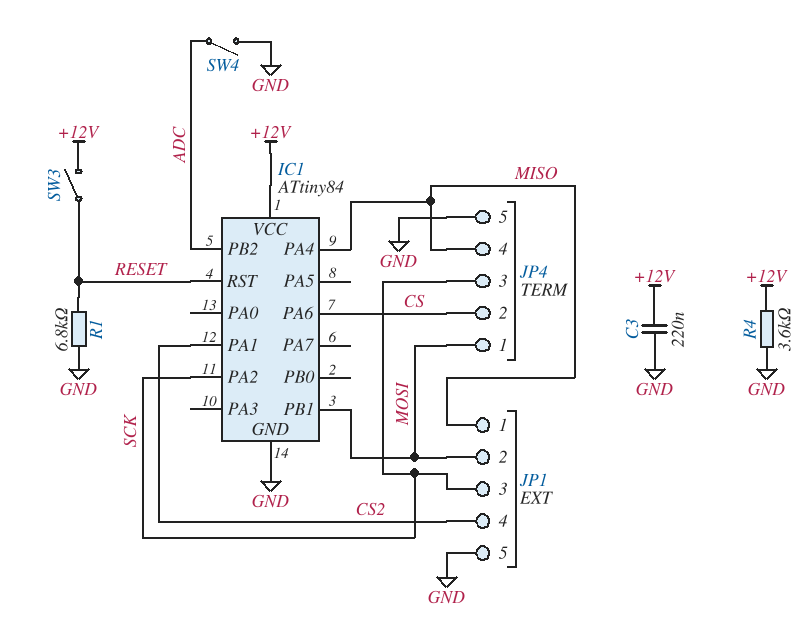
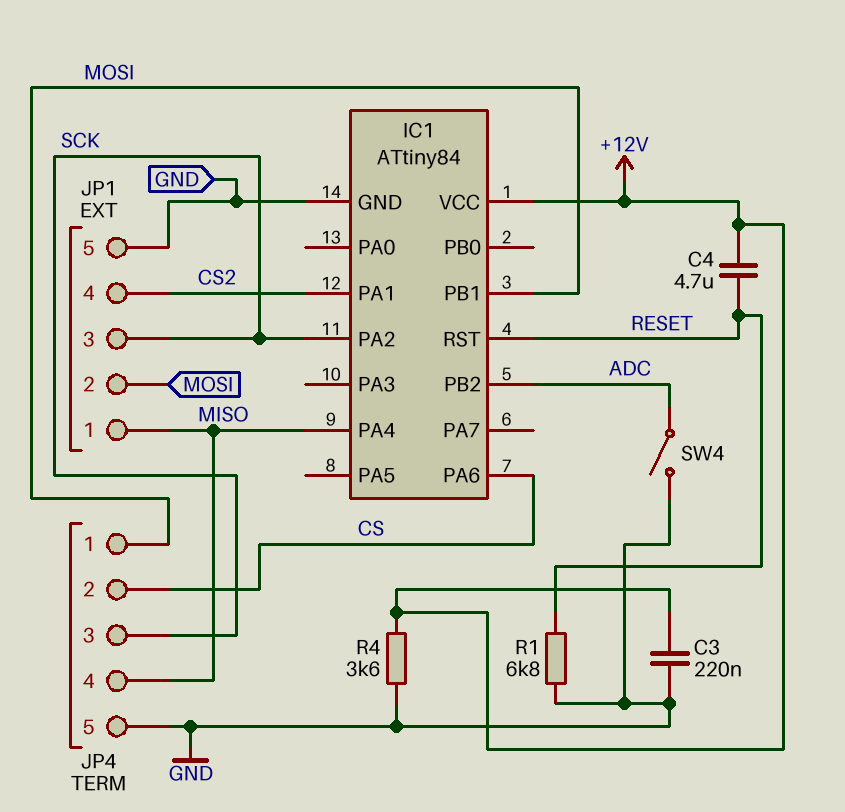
C4: none -> 4.7uF (+12V, RESET)
SW3: switch (+12V, RESET) -> none

